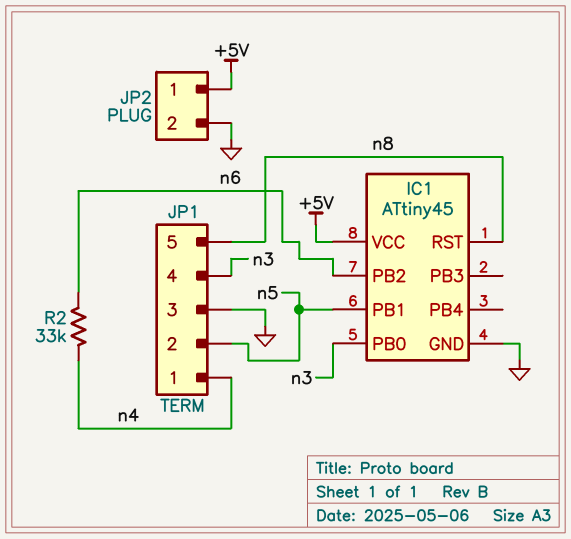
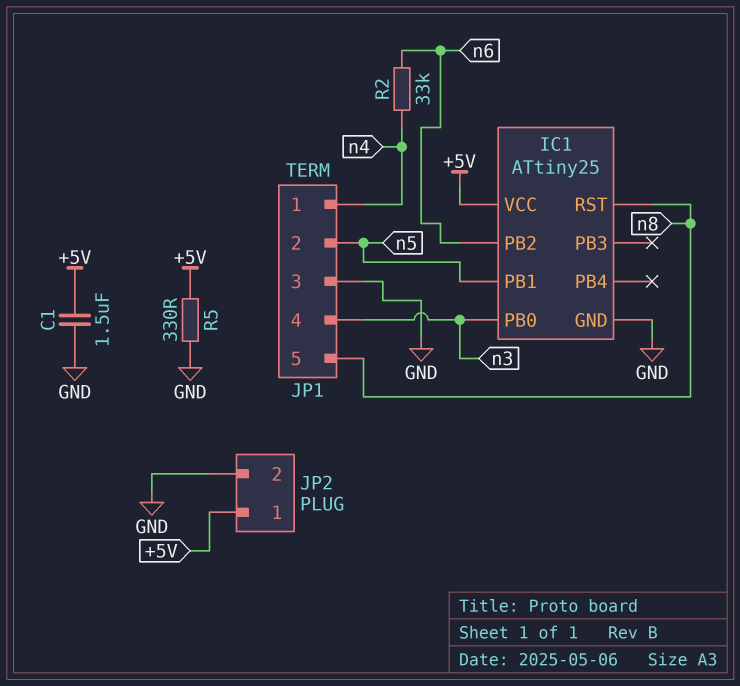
C1: none -> 1.5uF (+5V, GND)
IC1: ATtiny45 -> ATtiny25
R5: none -> 330 (+5V, GND)

